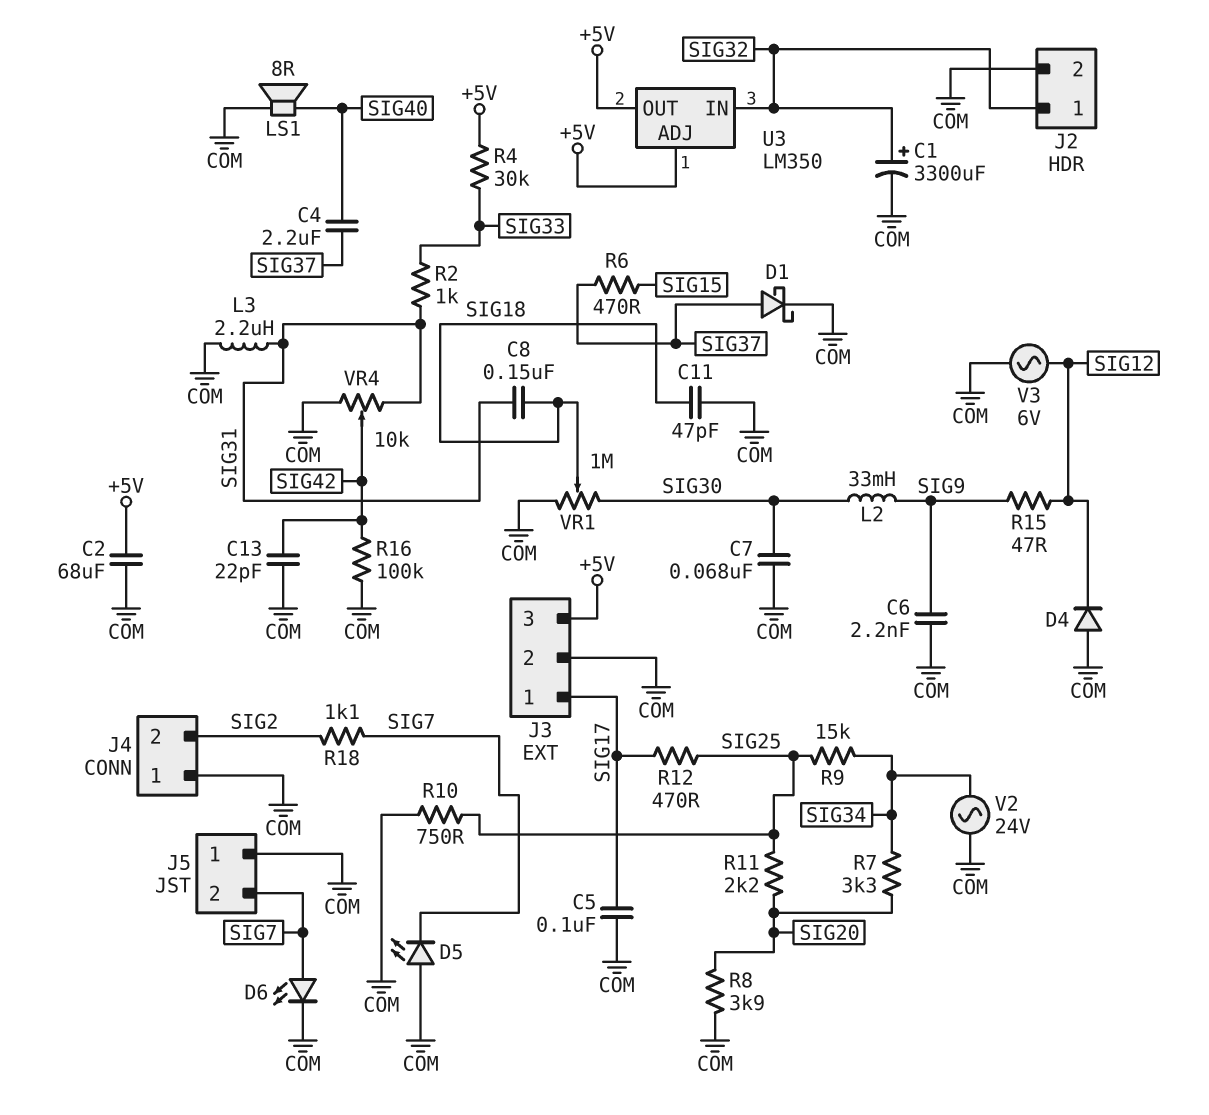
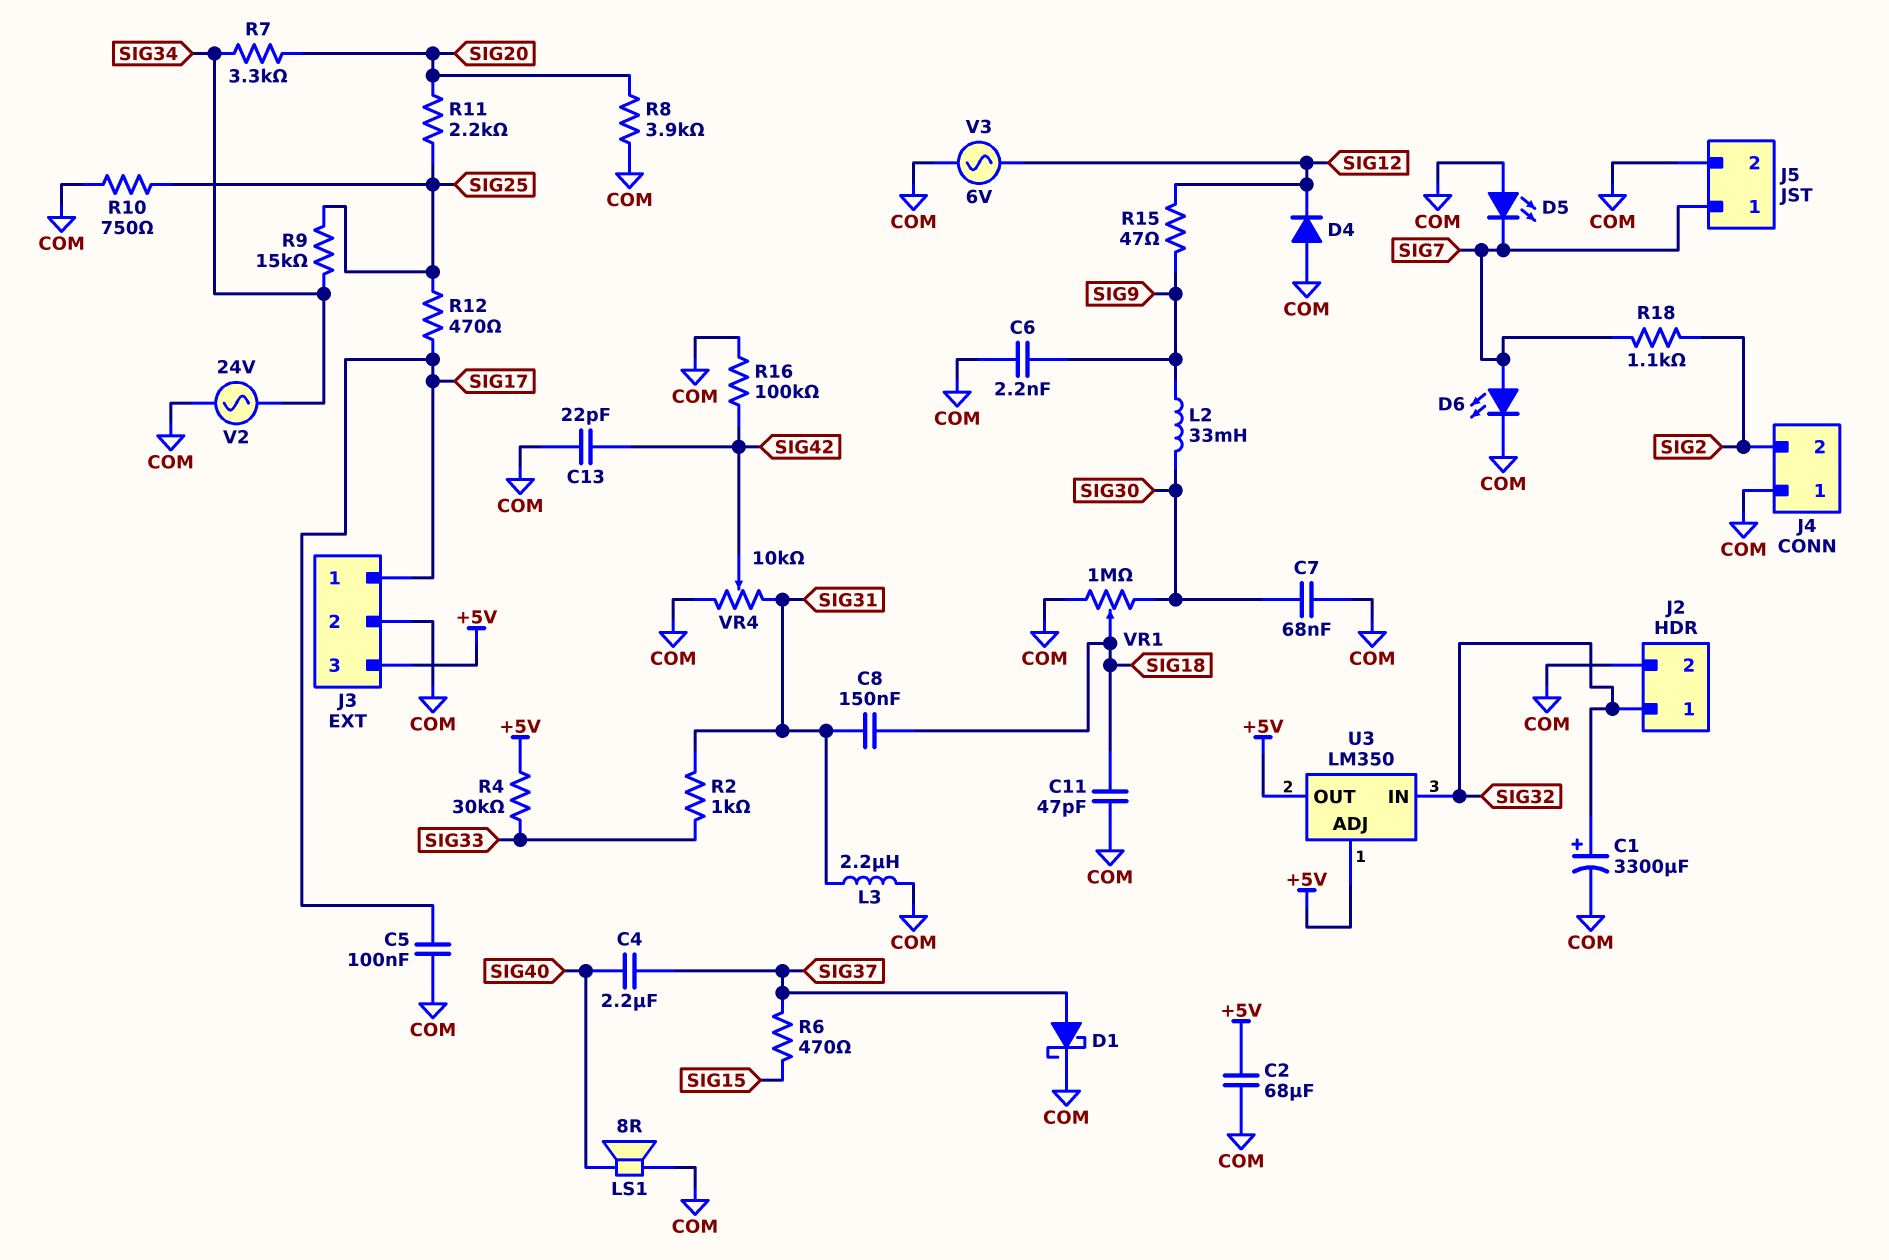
J5 pin 1: COM -> SIG7
J5 pin 2: SIG7 -> COM

